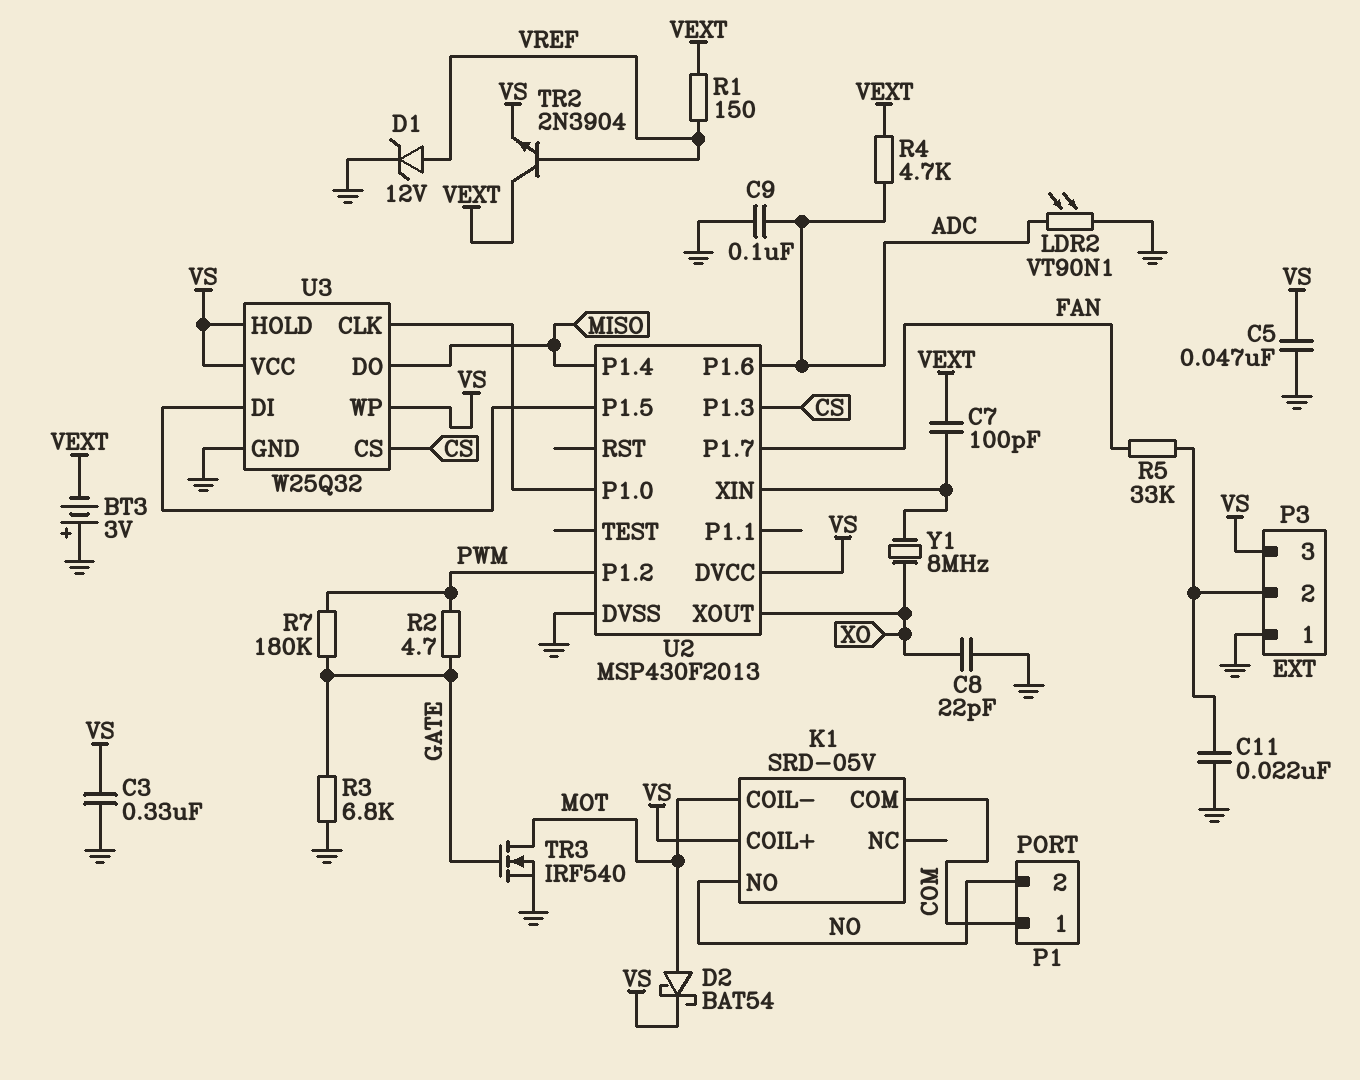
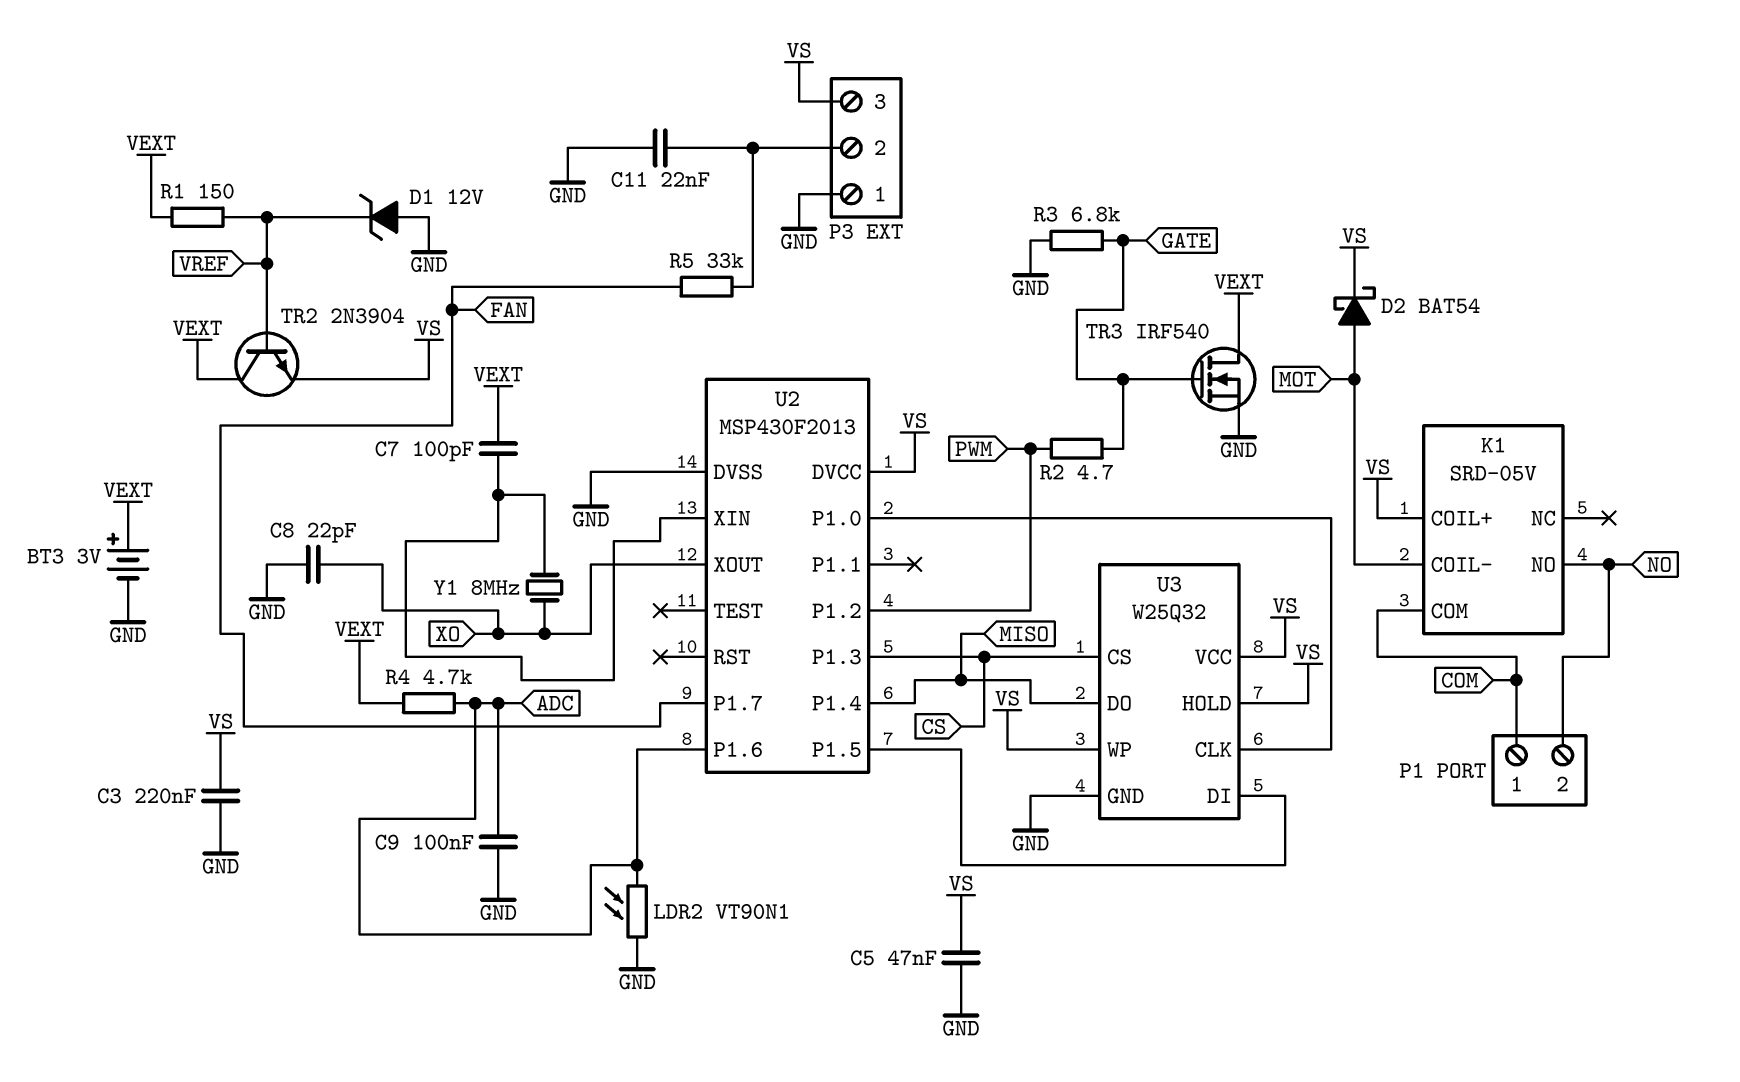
BT3: 3V (plus GND, minus VEXT) -> 3V (plus VEXT, minus GND)
C3: 330nF (GND, VS) -> 220nF (GND, VS)
D1: zener 12V (A VREF, K GND) -> zener 12V (A GND, K VREF)
R7: 180k (GATE, PWM) -> none
TR3: NMOS IRF540 (G GATE, D MOT, S GND) -> NMOS IRF540 (G GATE, D VEXT, S GND)

